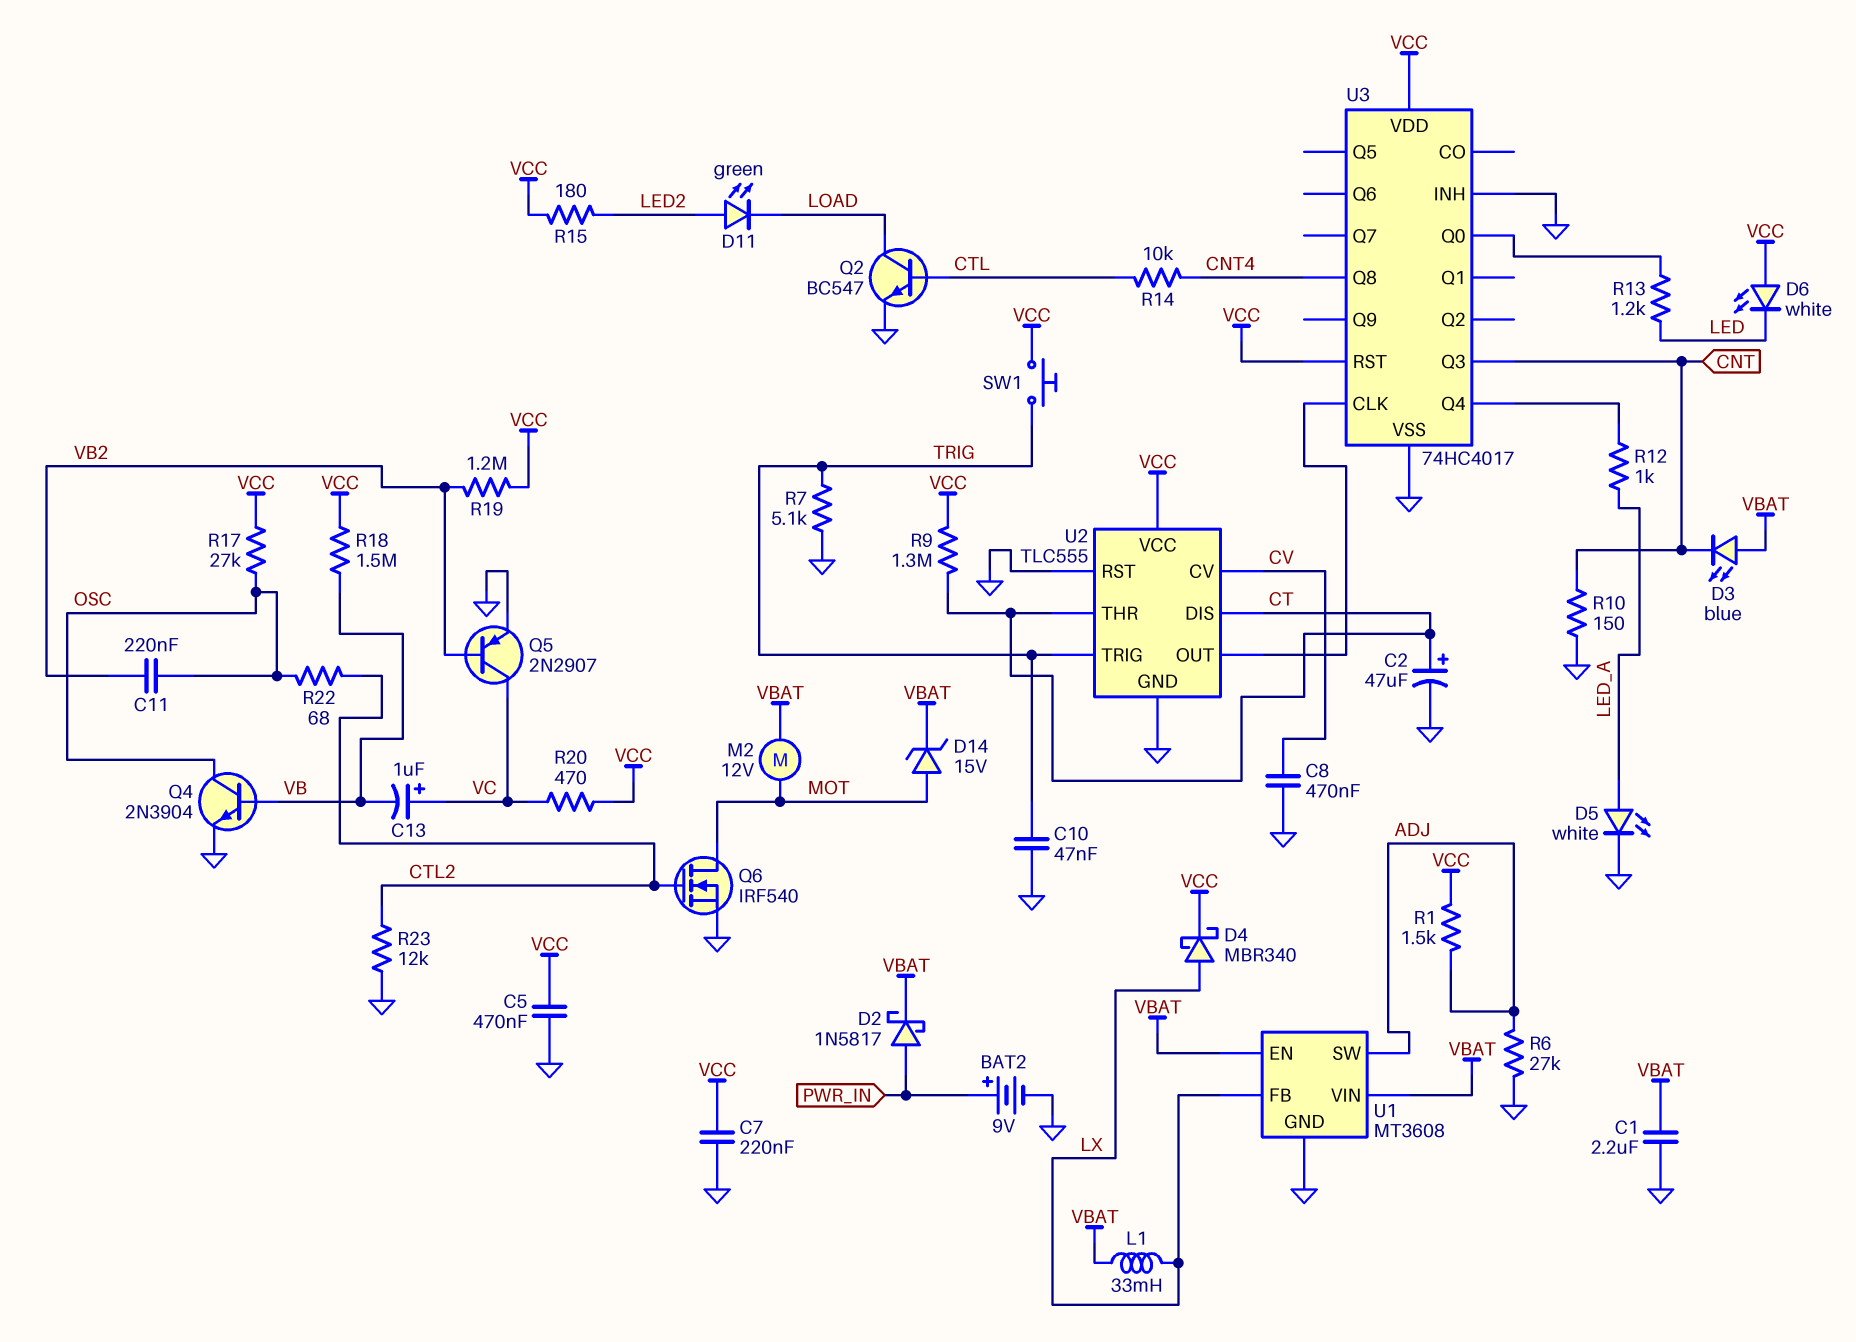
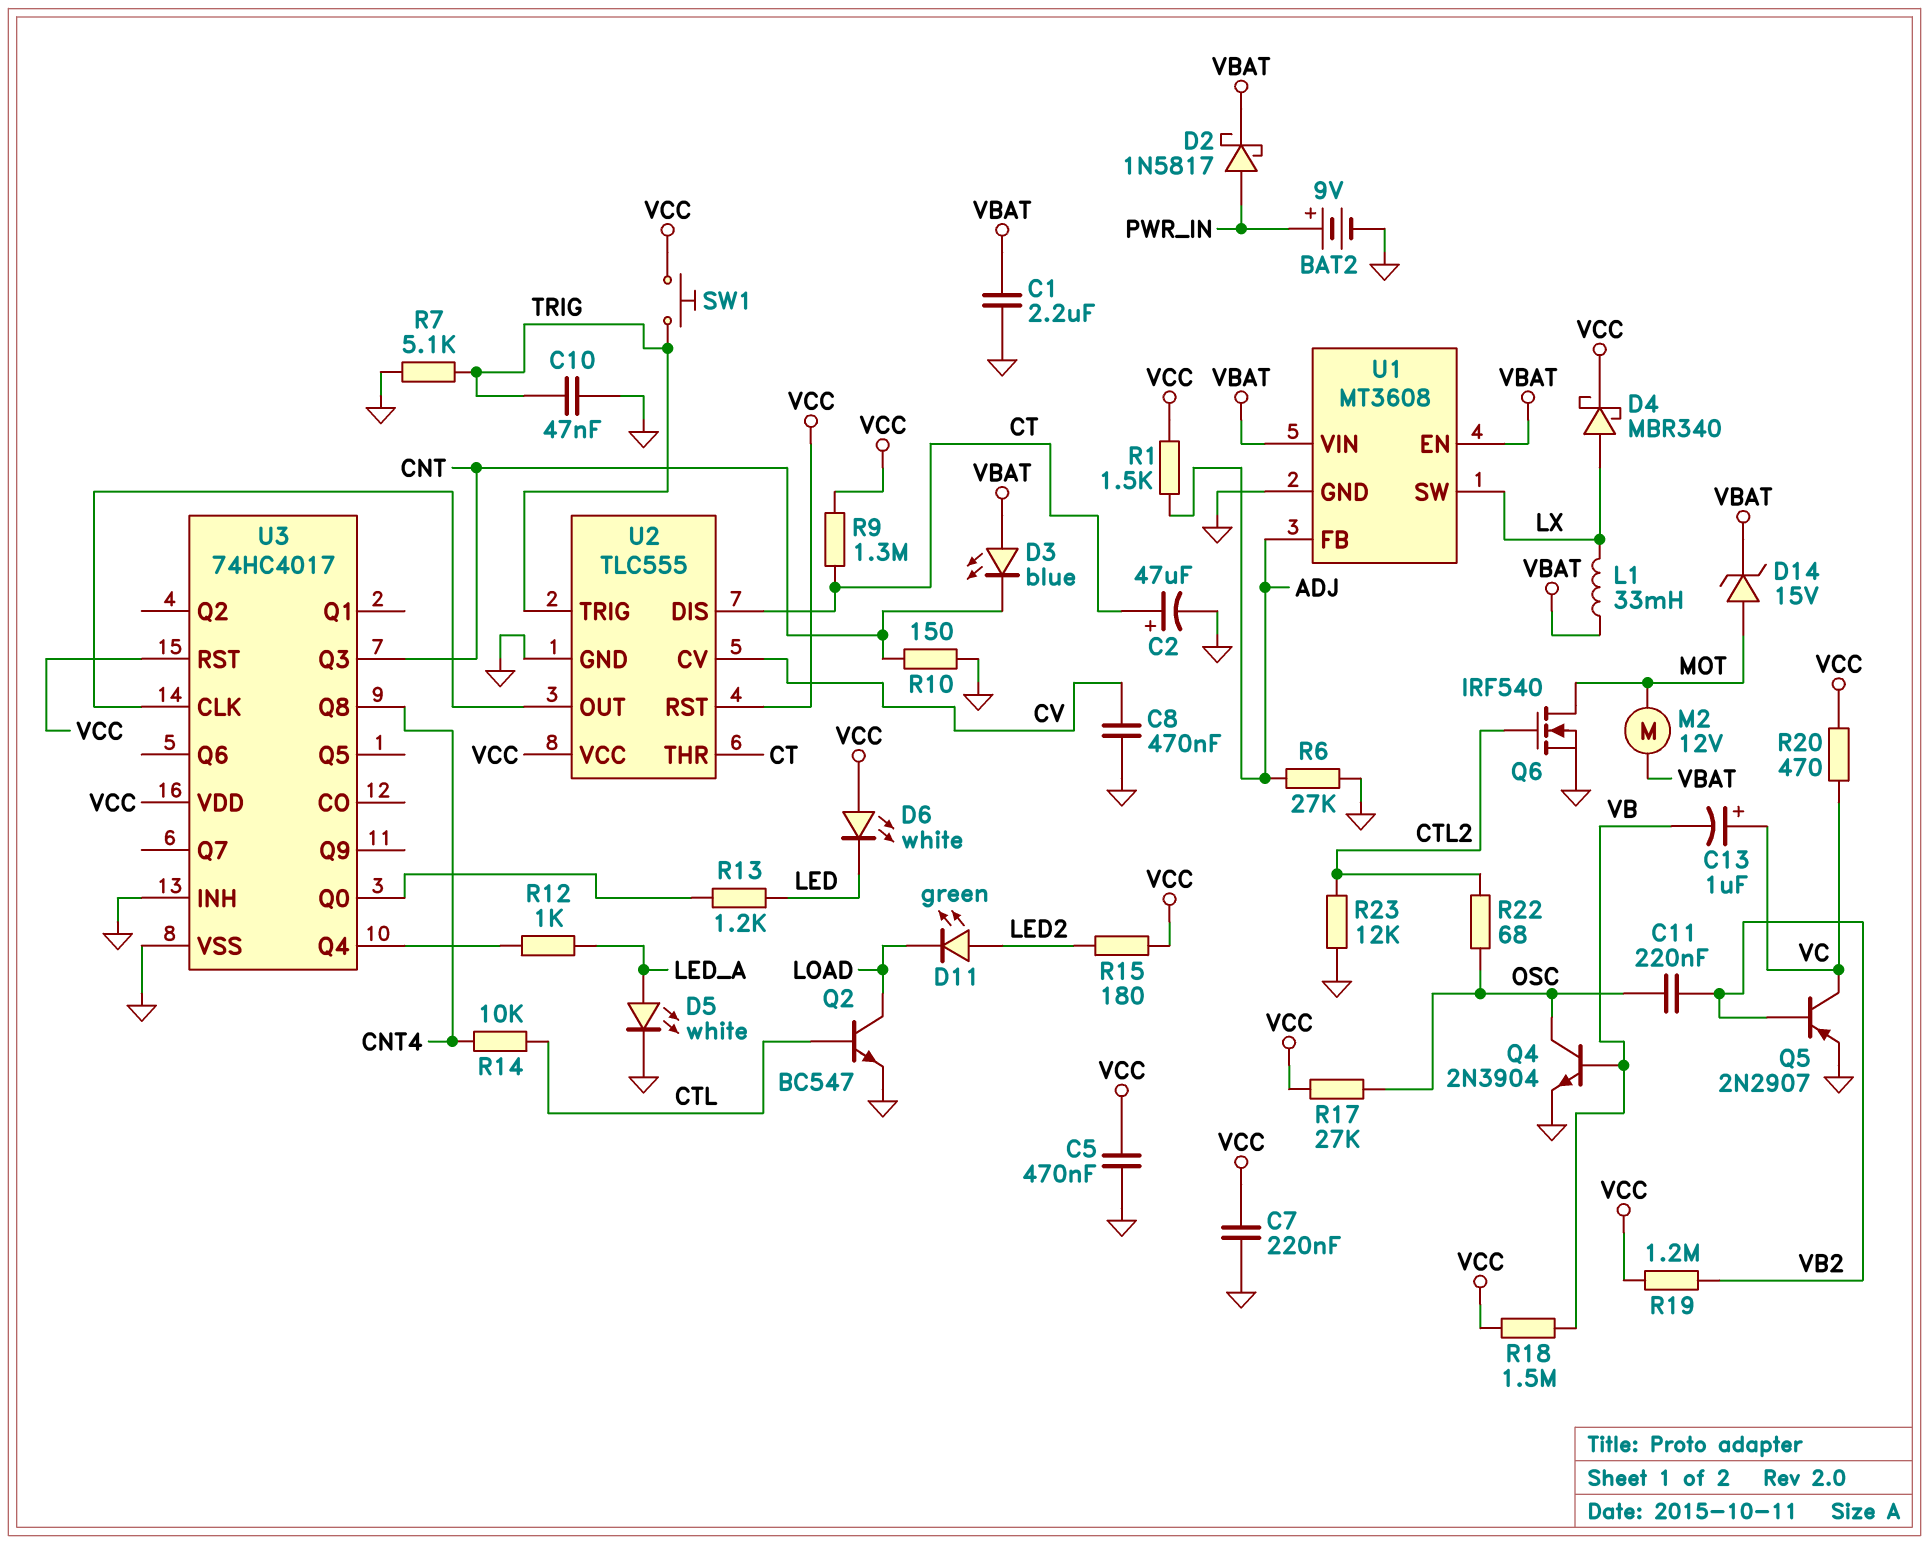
U1 pin FB: LX -> ADJ
U1 pin SW: ADJ -> LX
U2 pin RST: GND -> VCC

